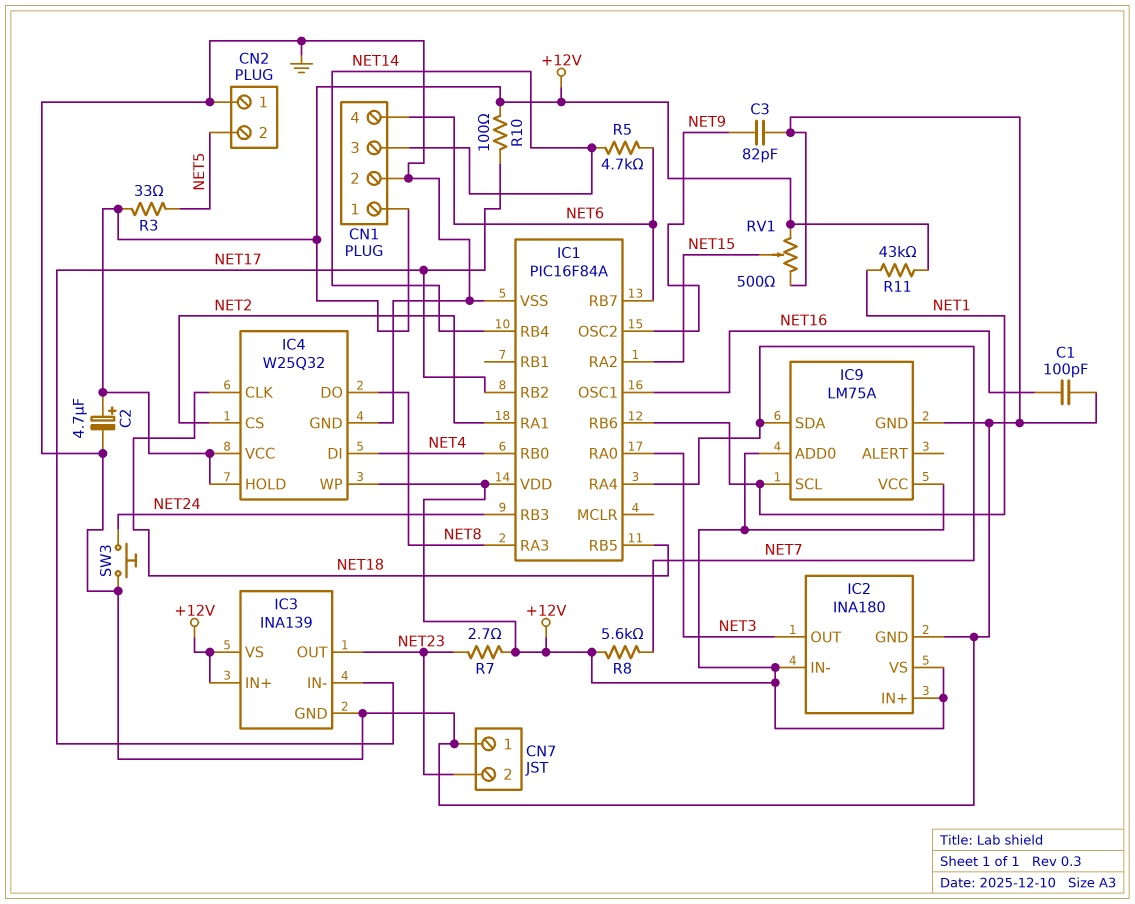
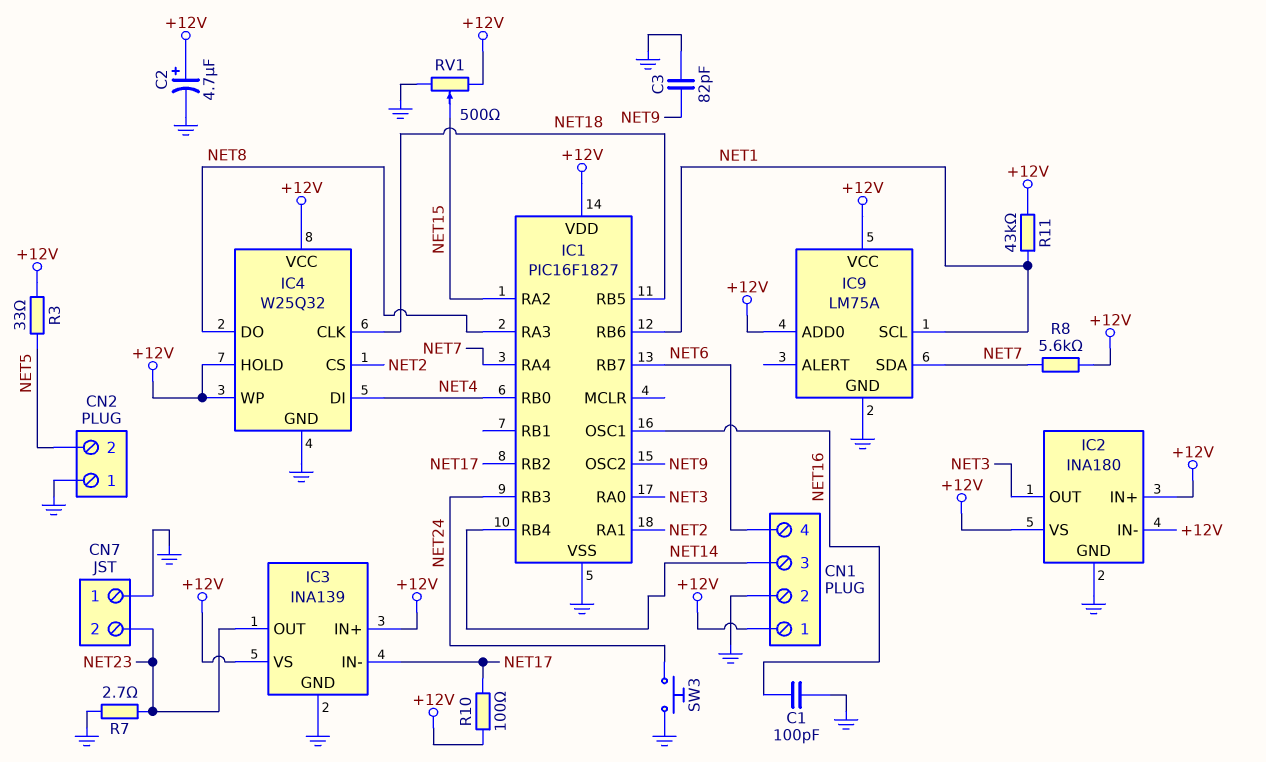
IC1: PIC16F84A -> PIC16F1827
R5: 4.7k (NET6, NET14) -> none
R7: 2.7 (+12V, NET23) -> 2.7 (GND, NET23)

